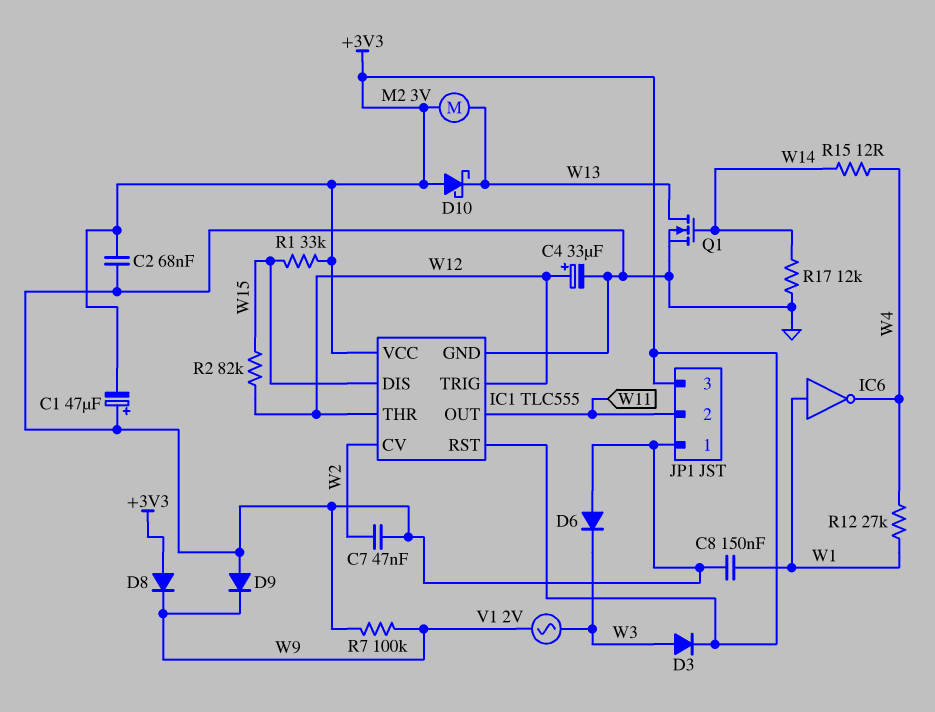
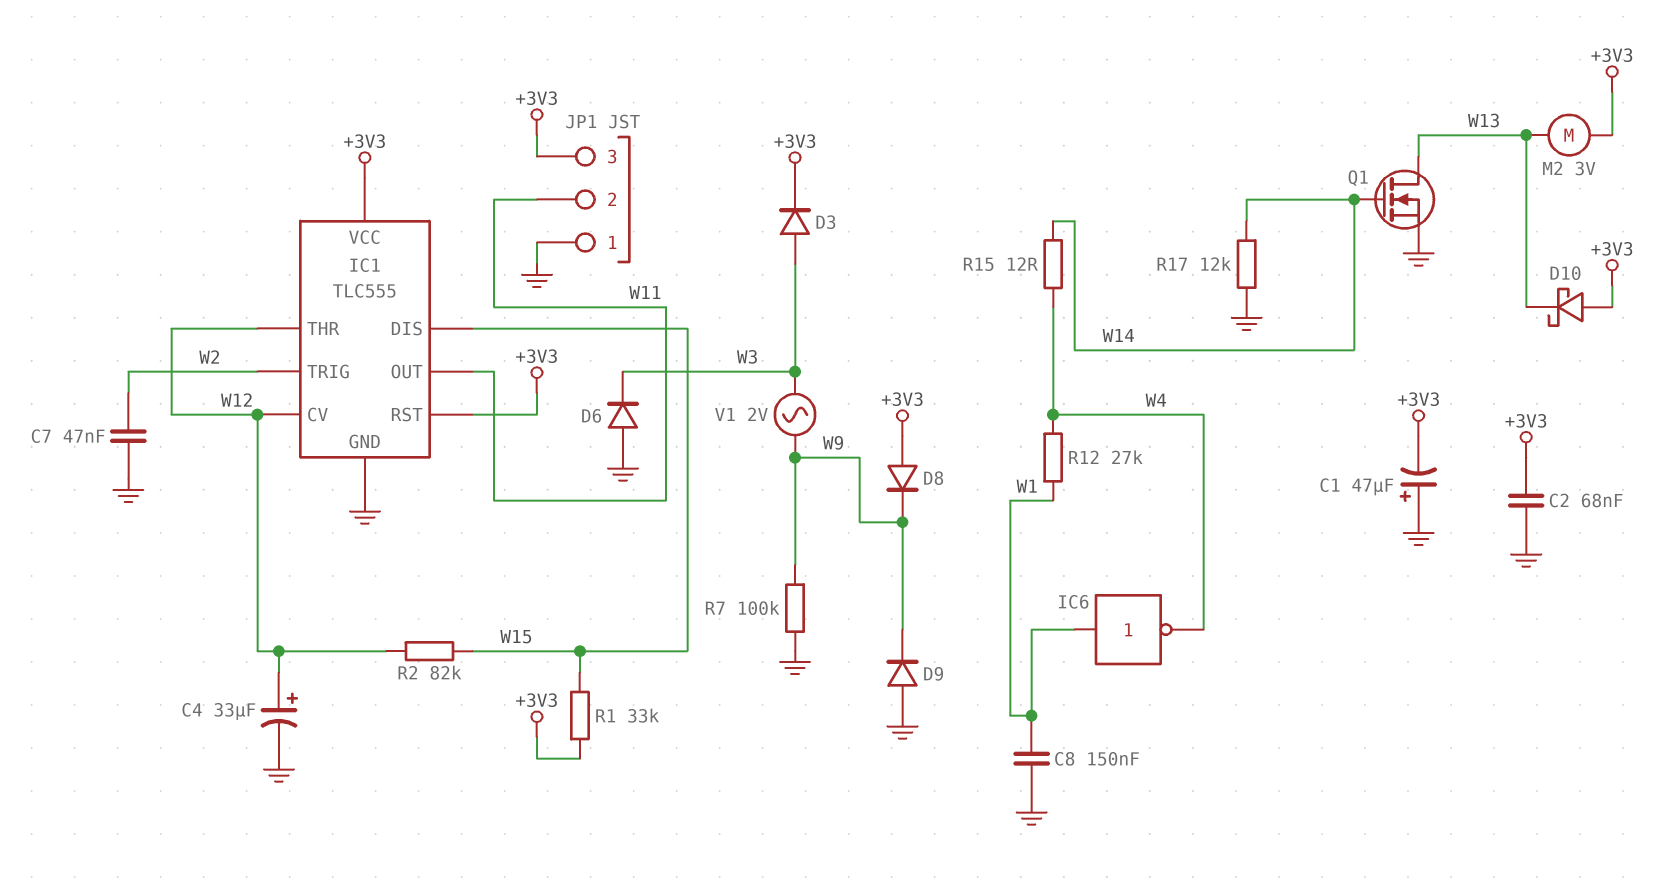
IC1 pin CV: W2 -> W12
IC1 pin TRIG: W12 -> W2

